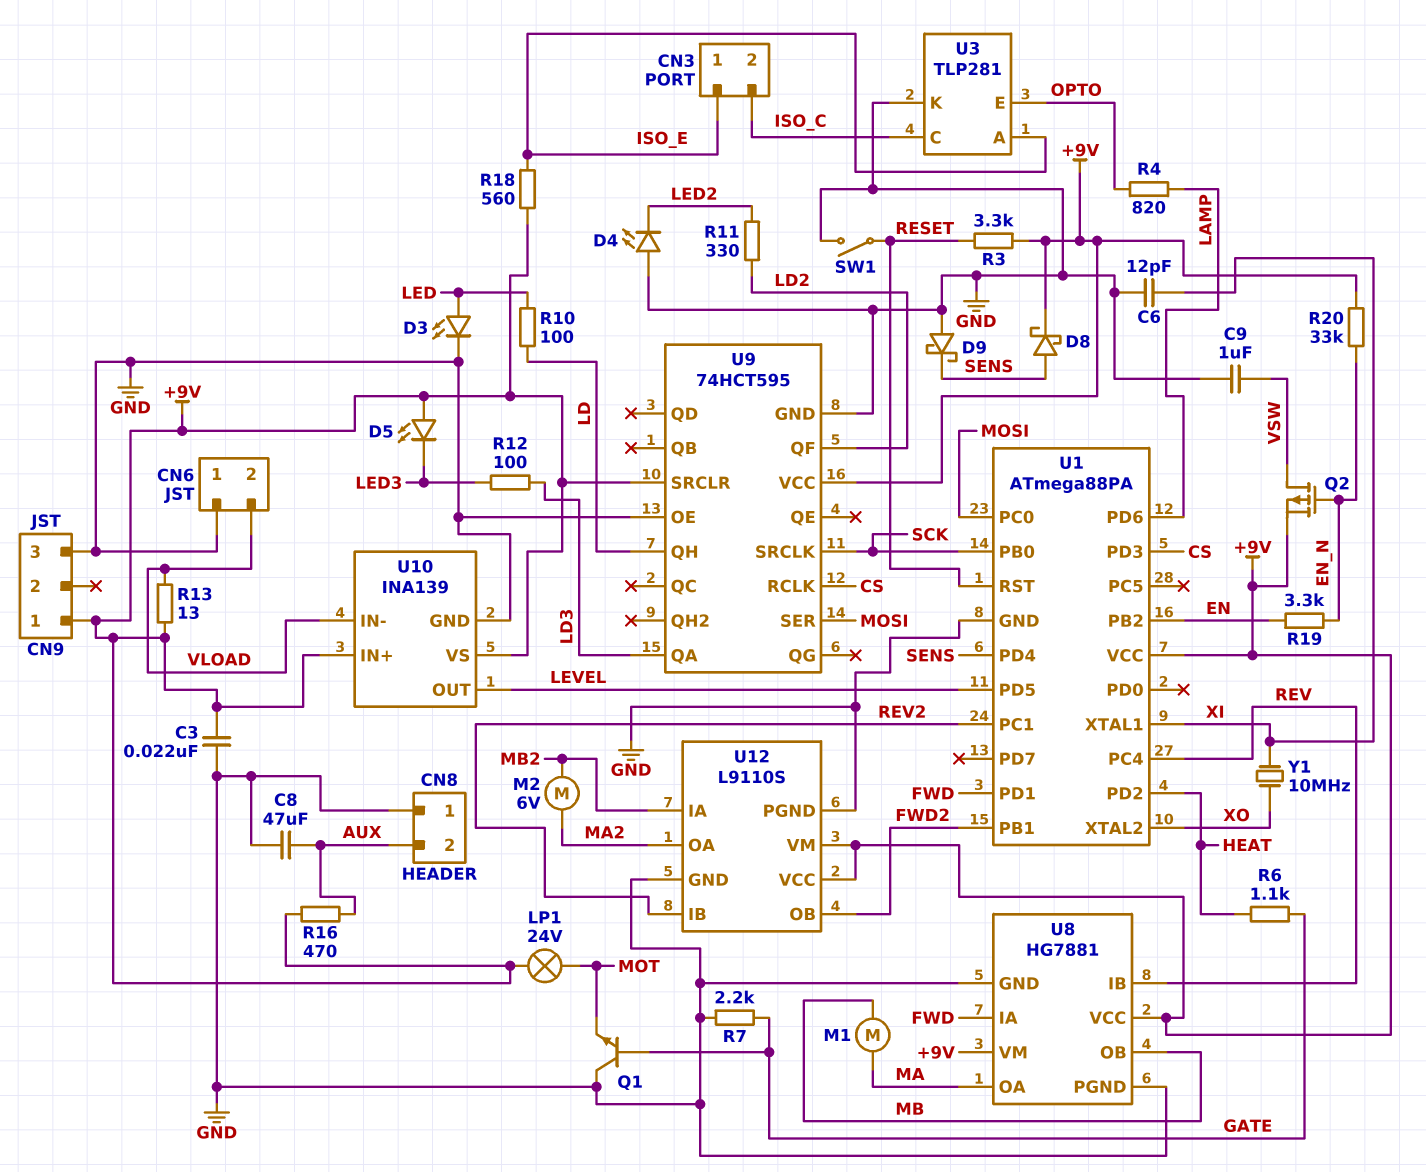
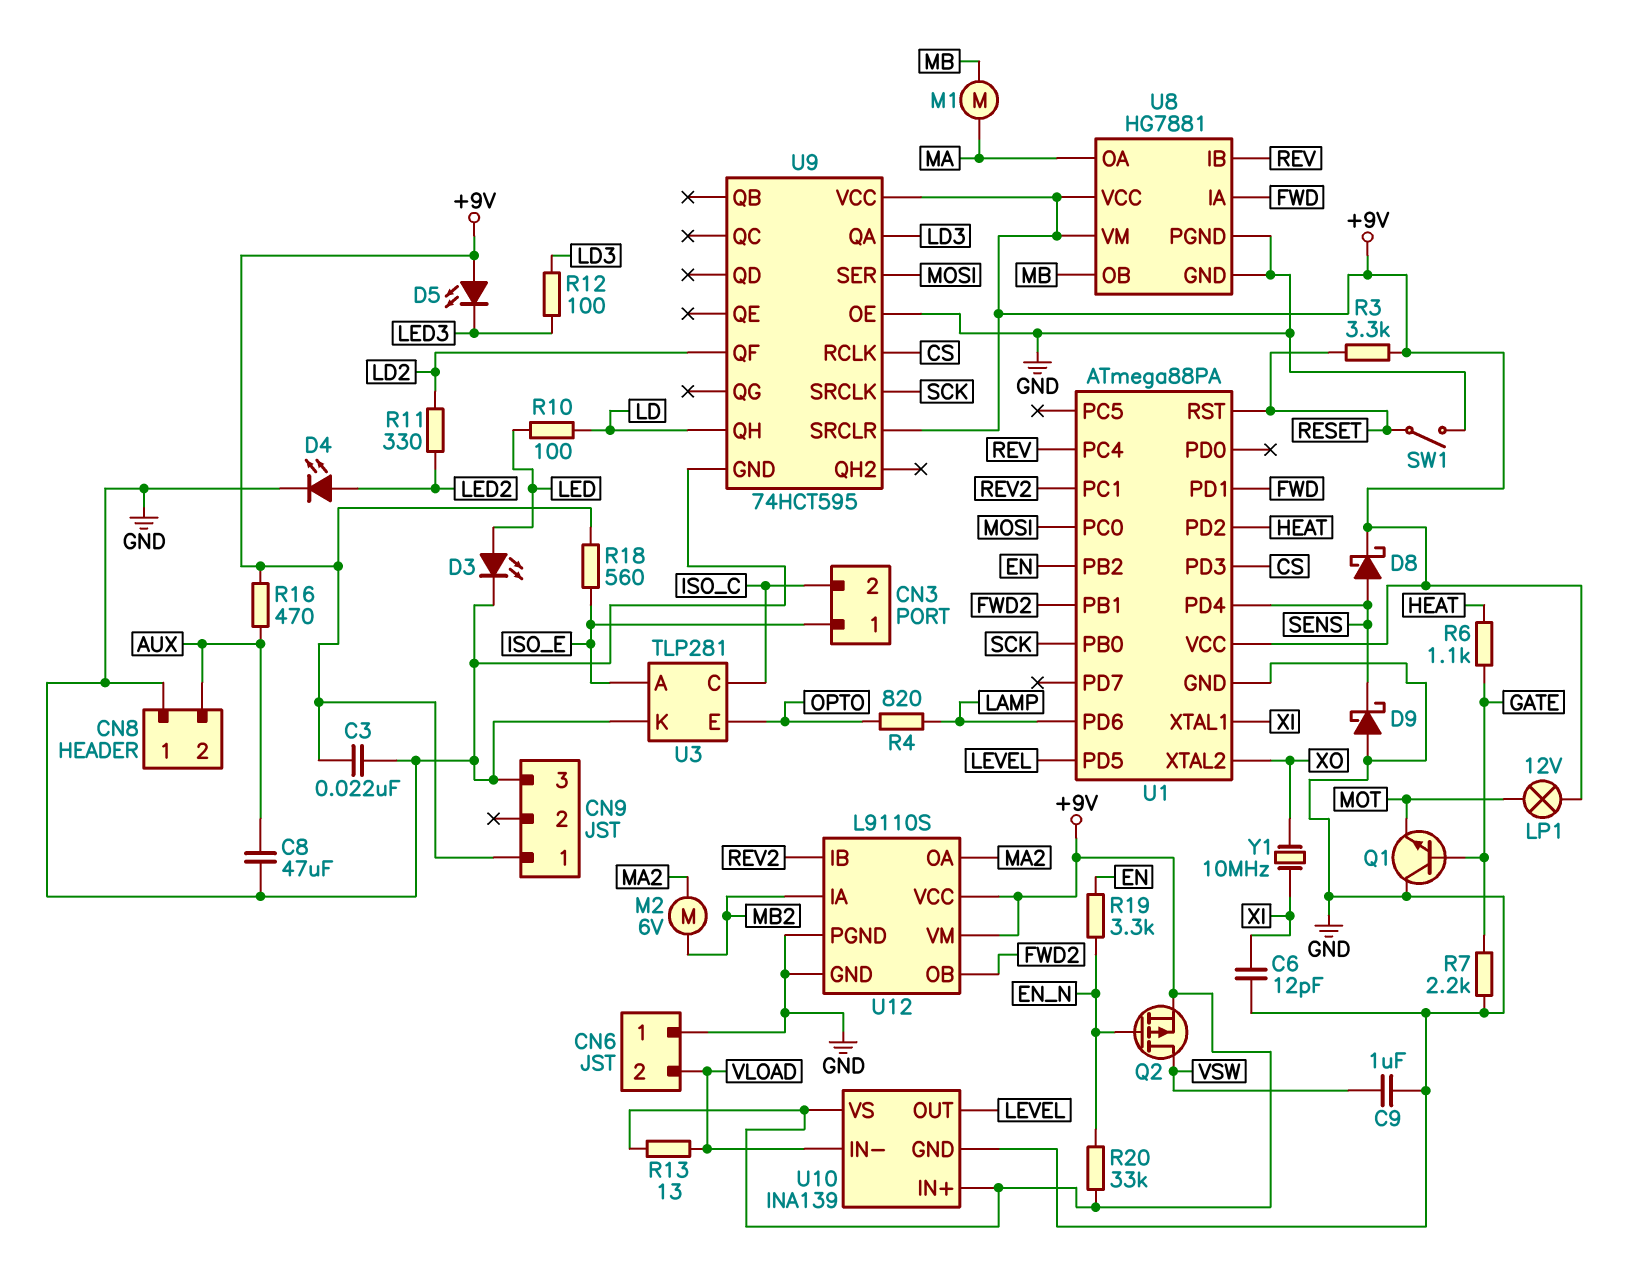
D4: LED (A GND, K LED2) -> LED (A LED2, K GND)
LP1: lamp 24V (+9V, MOT) -> lamp 12V (+9V, MOT)

